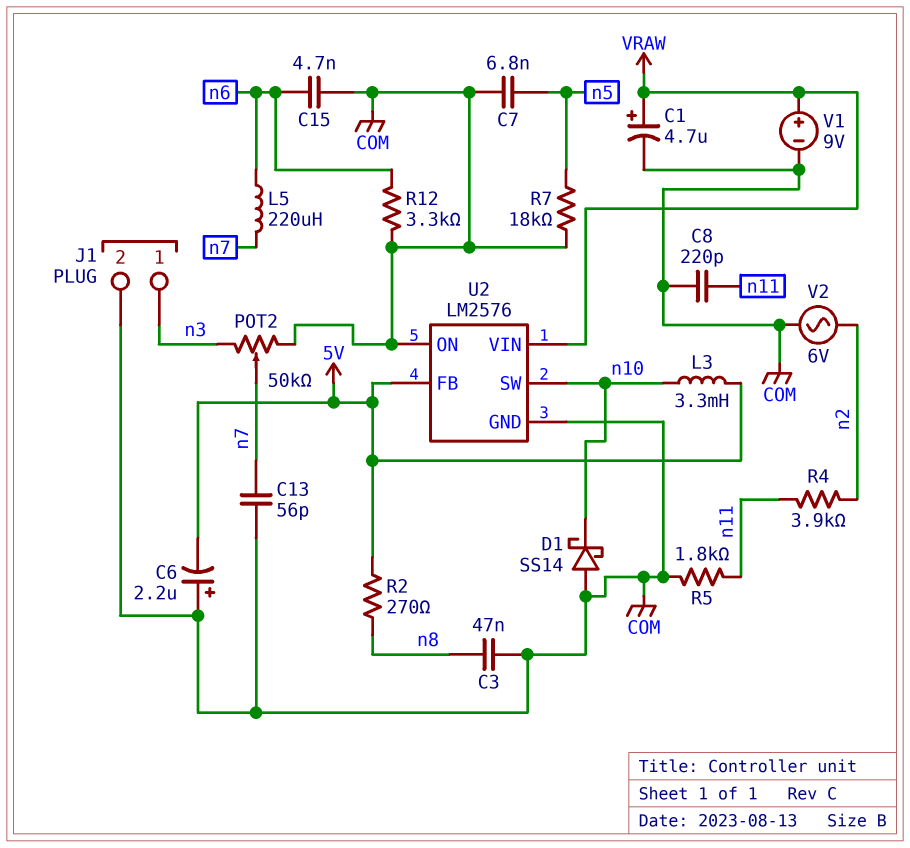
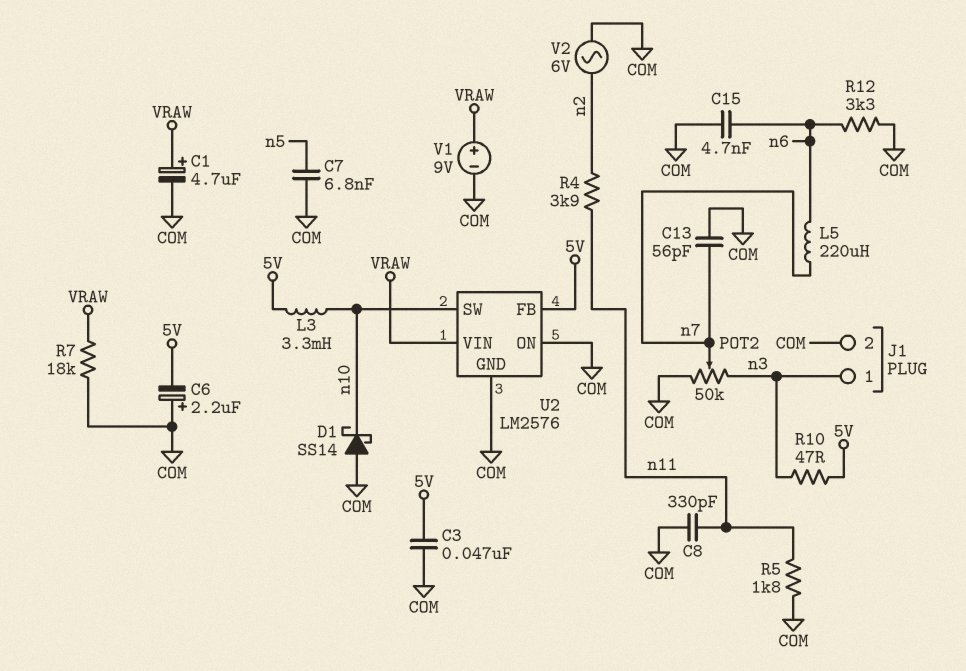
C3: 47nF (COM, n8) -> 47nF (5V, COM)
C8: 220pF (COM, n11) -> 330pF (COM, n11)
R2: 270 (5V, n8) -> none
R7: 18k (COM, n5) -> 18k (COM, VRAW)
R10: none -> 47 (5V, n3)

